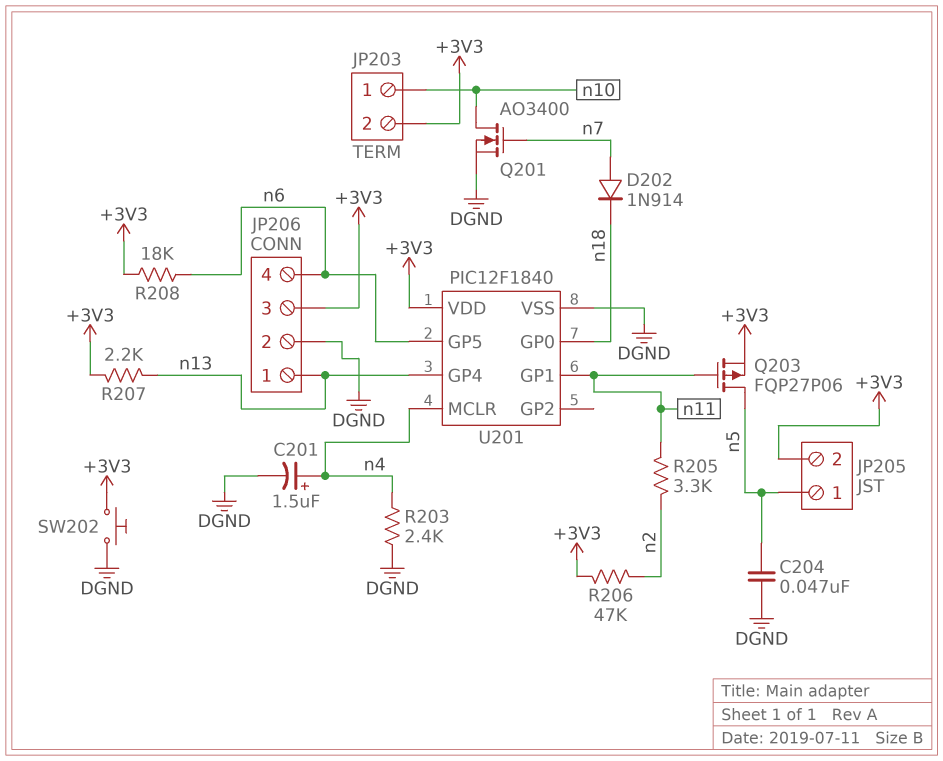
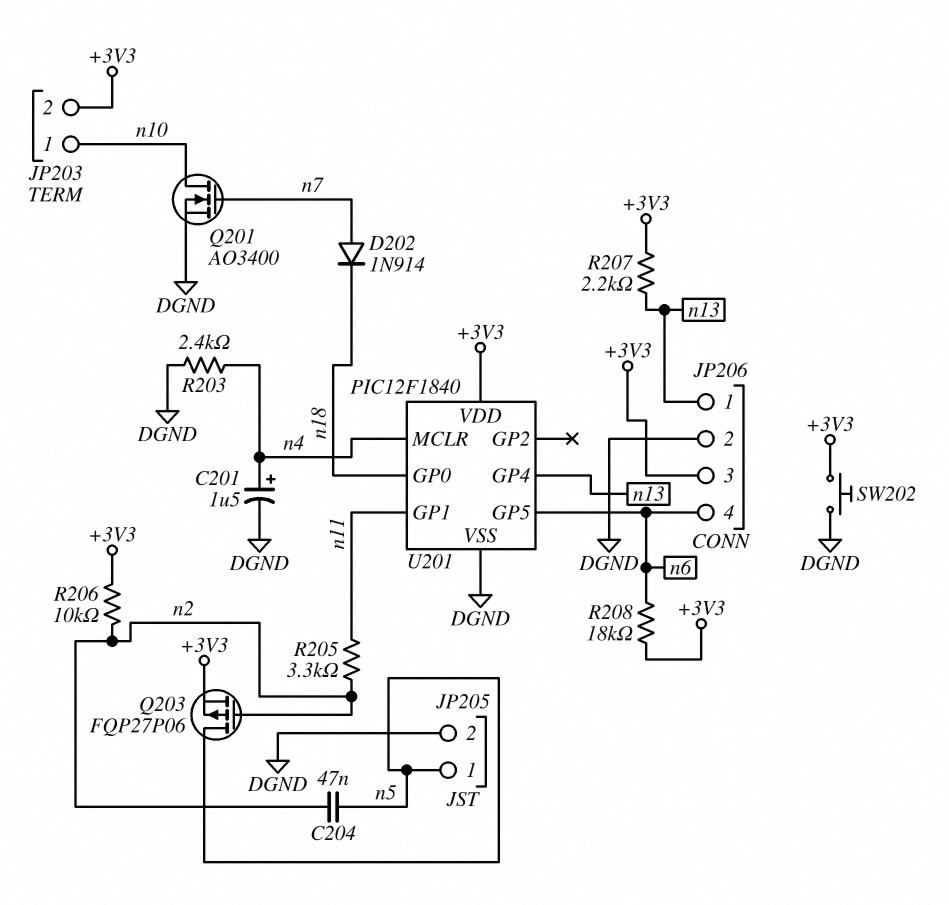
C204: 47nF (DGND, n5) -> 47nF (n2, n5)
JP205 pin 2: +3V3 -> DGND
Q203: PMOS FQP27P06 (G n11, D n5, S +3V3) -> PMOS FQP27P06 (G n2, D n5, S +3V3)
R206: 47k (+3V3, n2) -> 10k (+3V3, n2)

